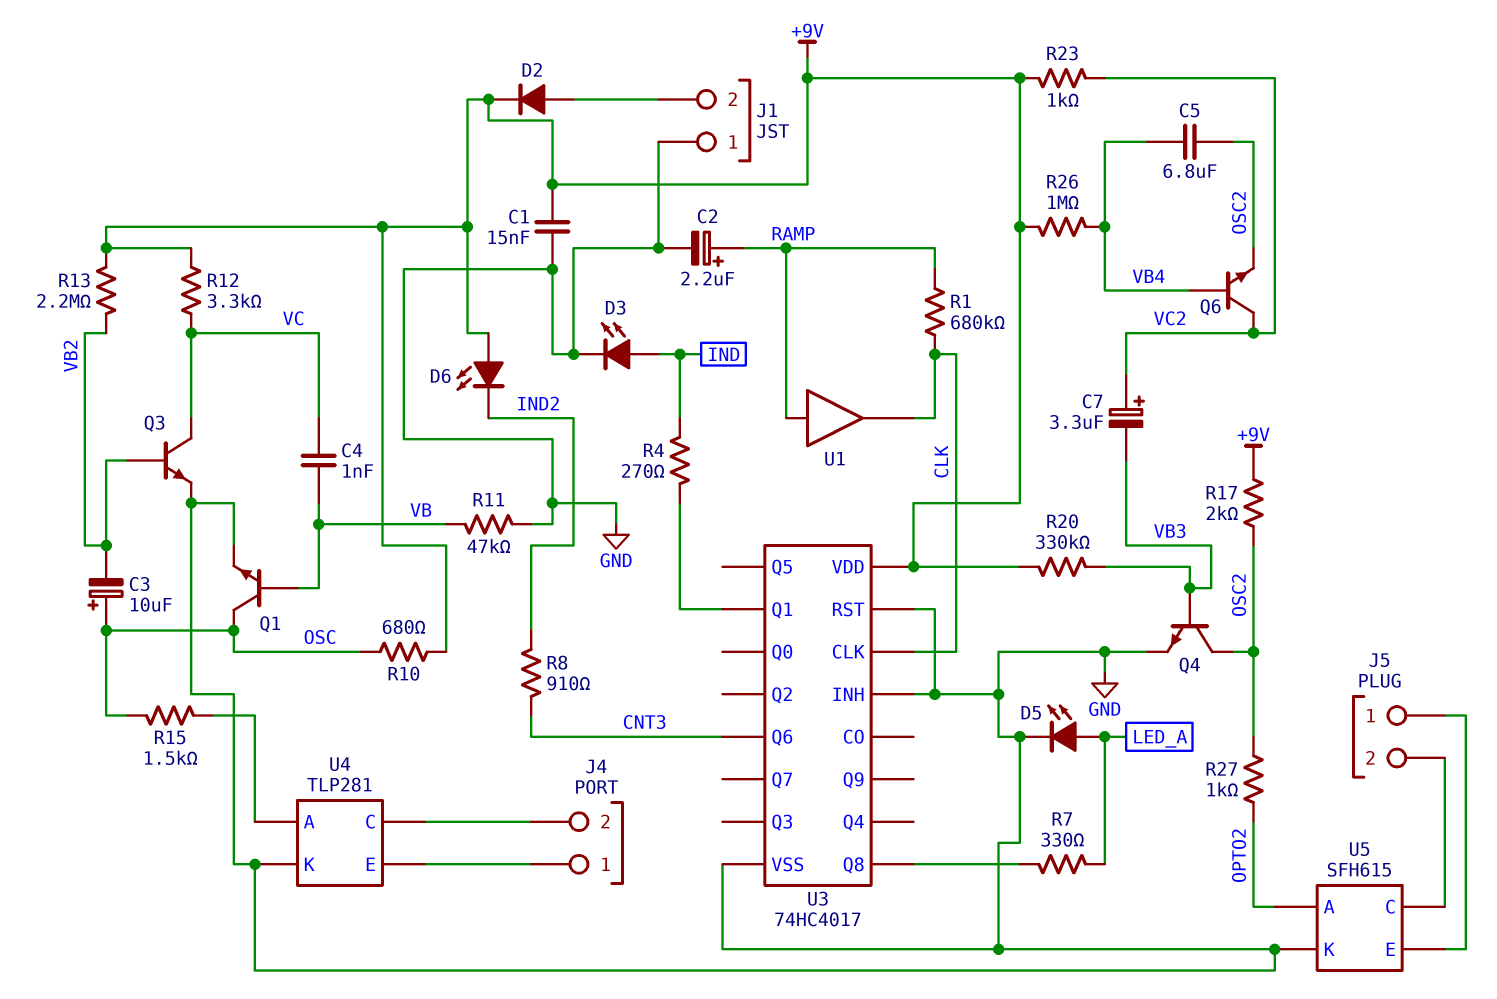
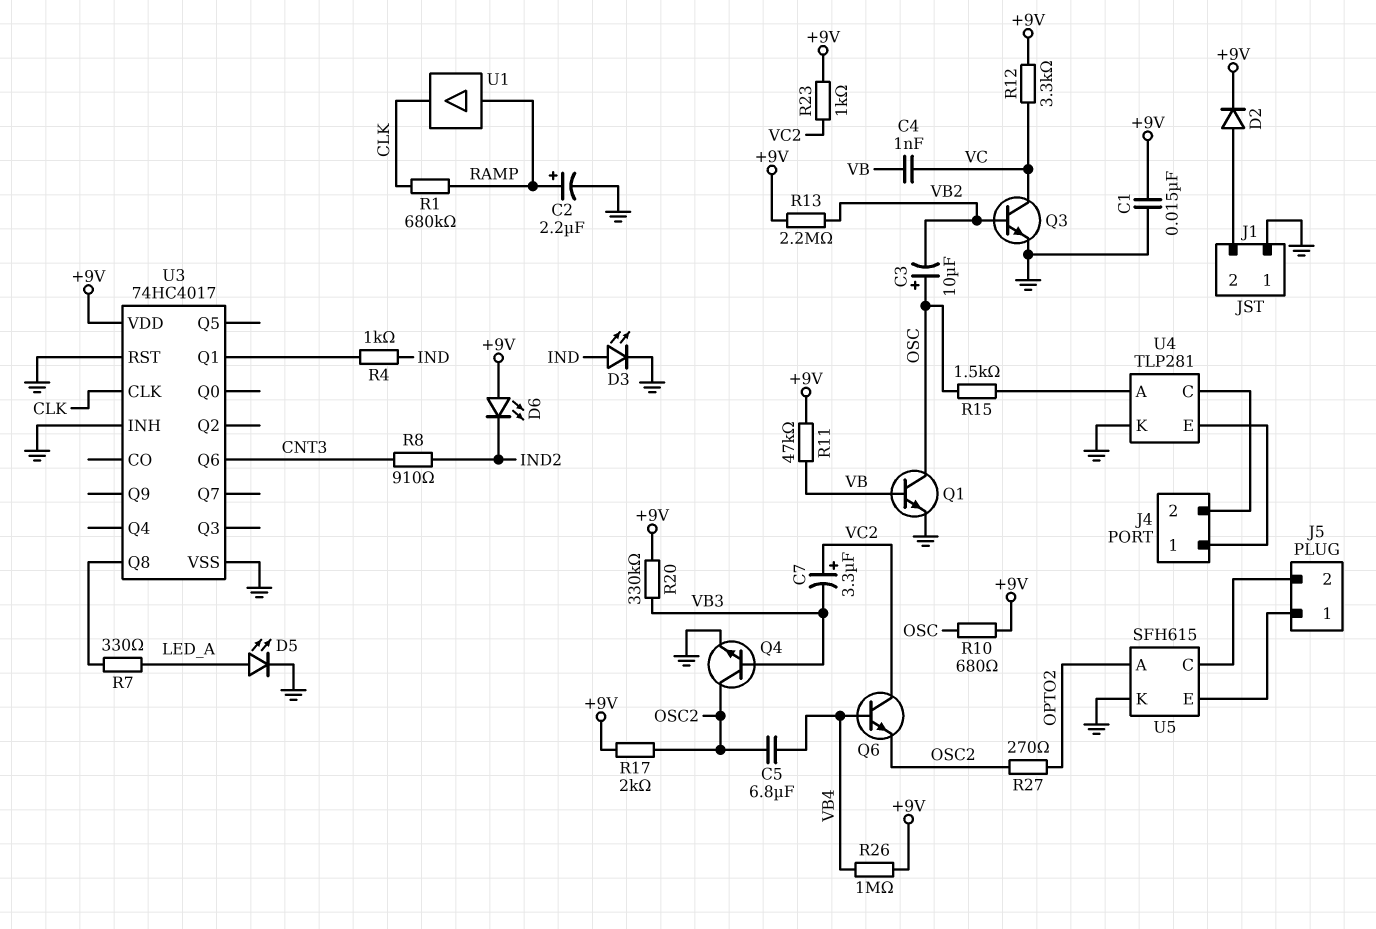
R4: 270 (IND, U3/Q1) -> 1k (IND, U3/Q1)
R11: 47k (GND, VB) -> 47k (+9V, VB)
R27: 1k (OPTO2, OSC2) -> 270 (OPTO2, OSC2)

